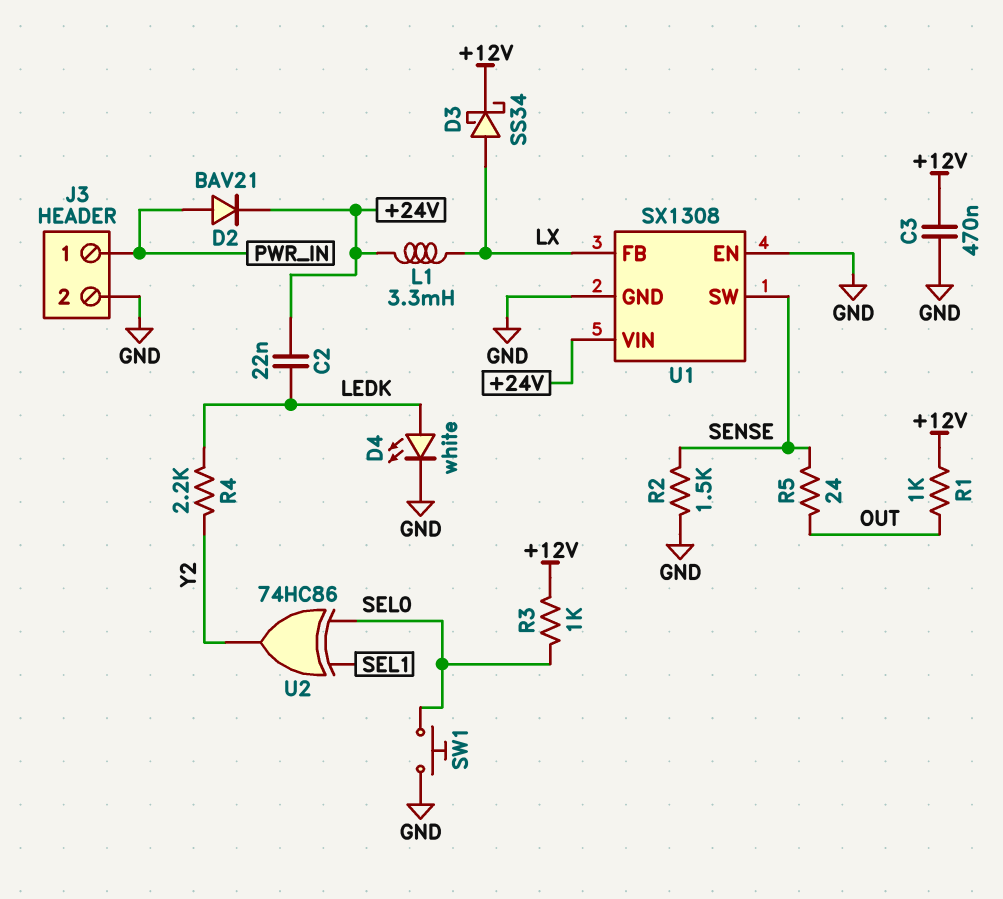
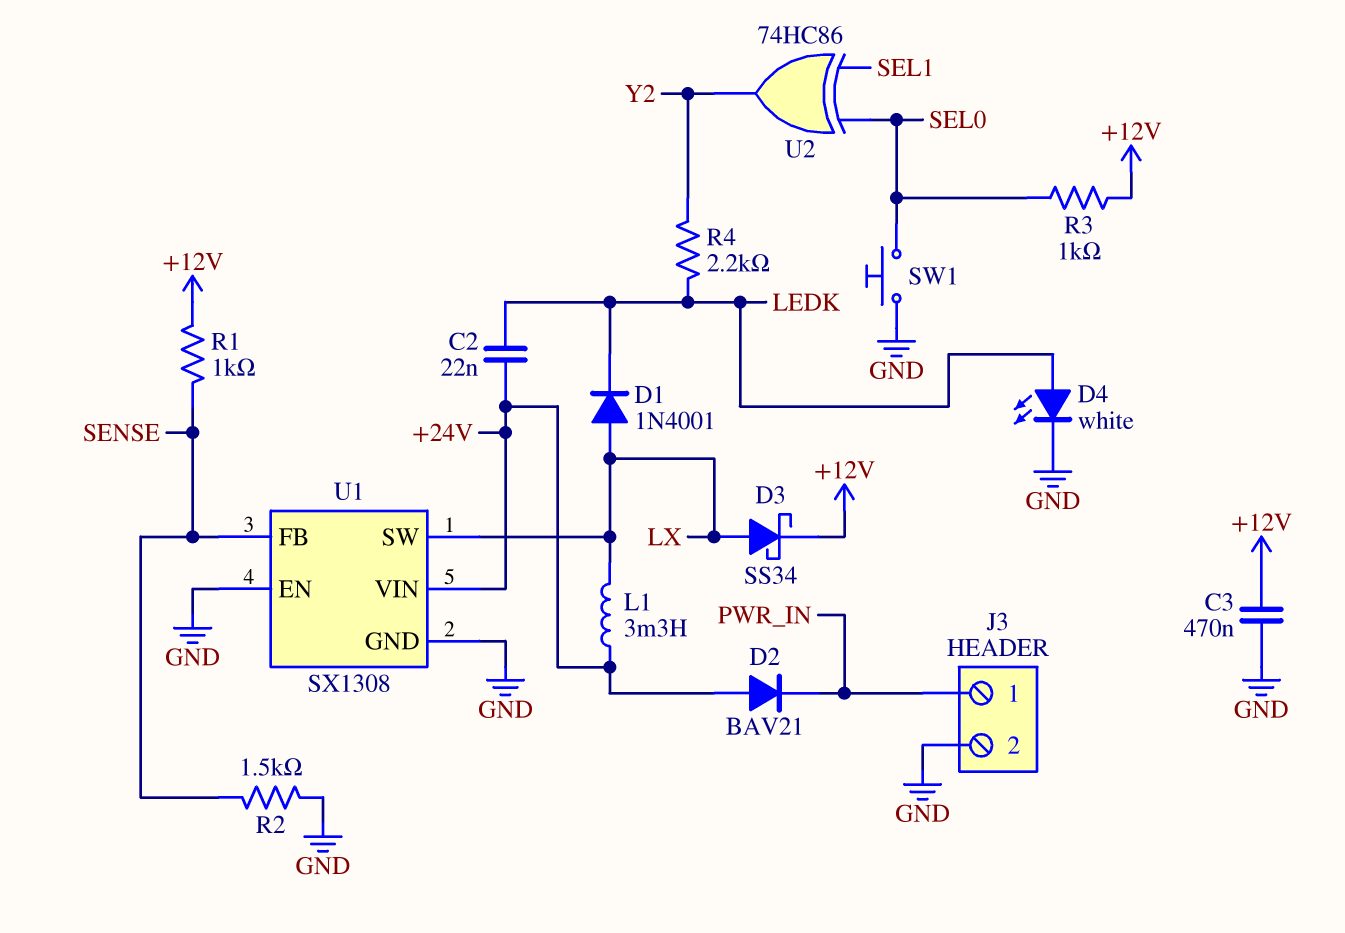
D1: none -> diode 1N4001 (A LX, K LEDK)
D2: diode BAV21 (A PWR_IN, K +24V) -> diode BAV21 (A +24V, K PWR_IN)
R1: 1k (+12V, OUT) -> 1k (+12V, SENSE)
R5: 24 (OUT, SENSE) -> none
U1 pin FB: LX -> SENSE
U1 pin SW: SENSE -> LX

